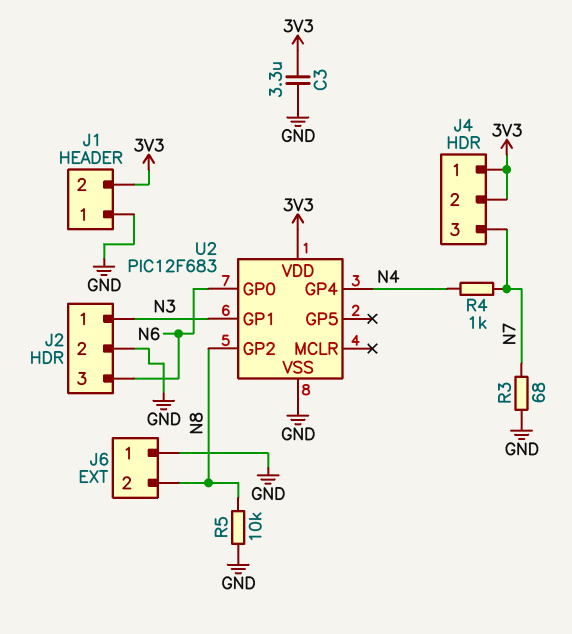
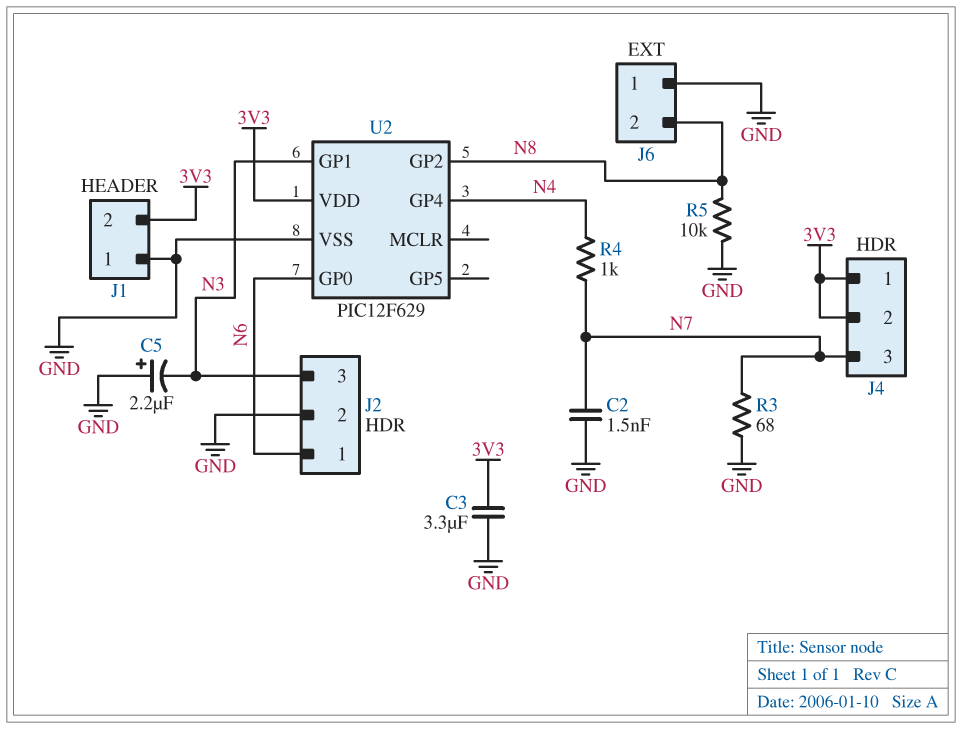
C2: none -> 1.5nF (GND, N7)
C5: none -> 2.2uF (plus GND, minus N3)
J2 pin 1: N3 -> N6
J2 pin 3: N6 -> N3
U2: PIC12F683 -> PIC12F629

